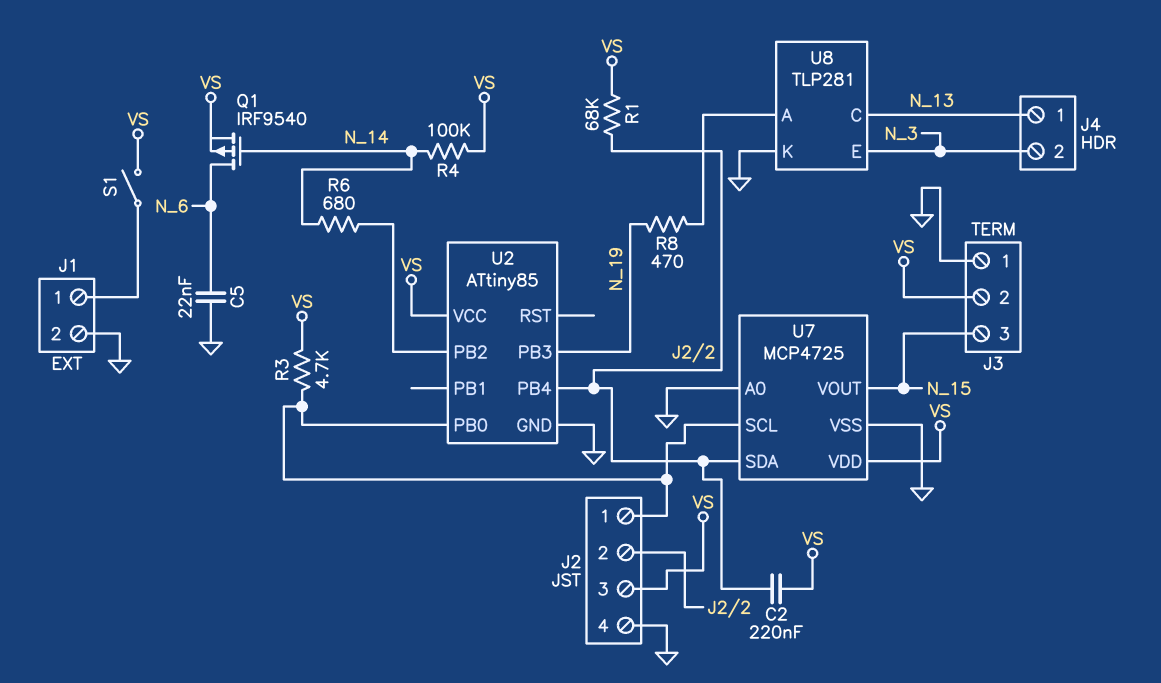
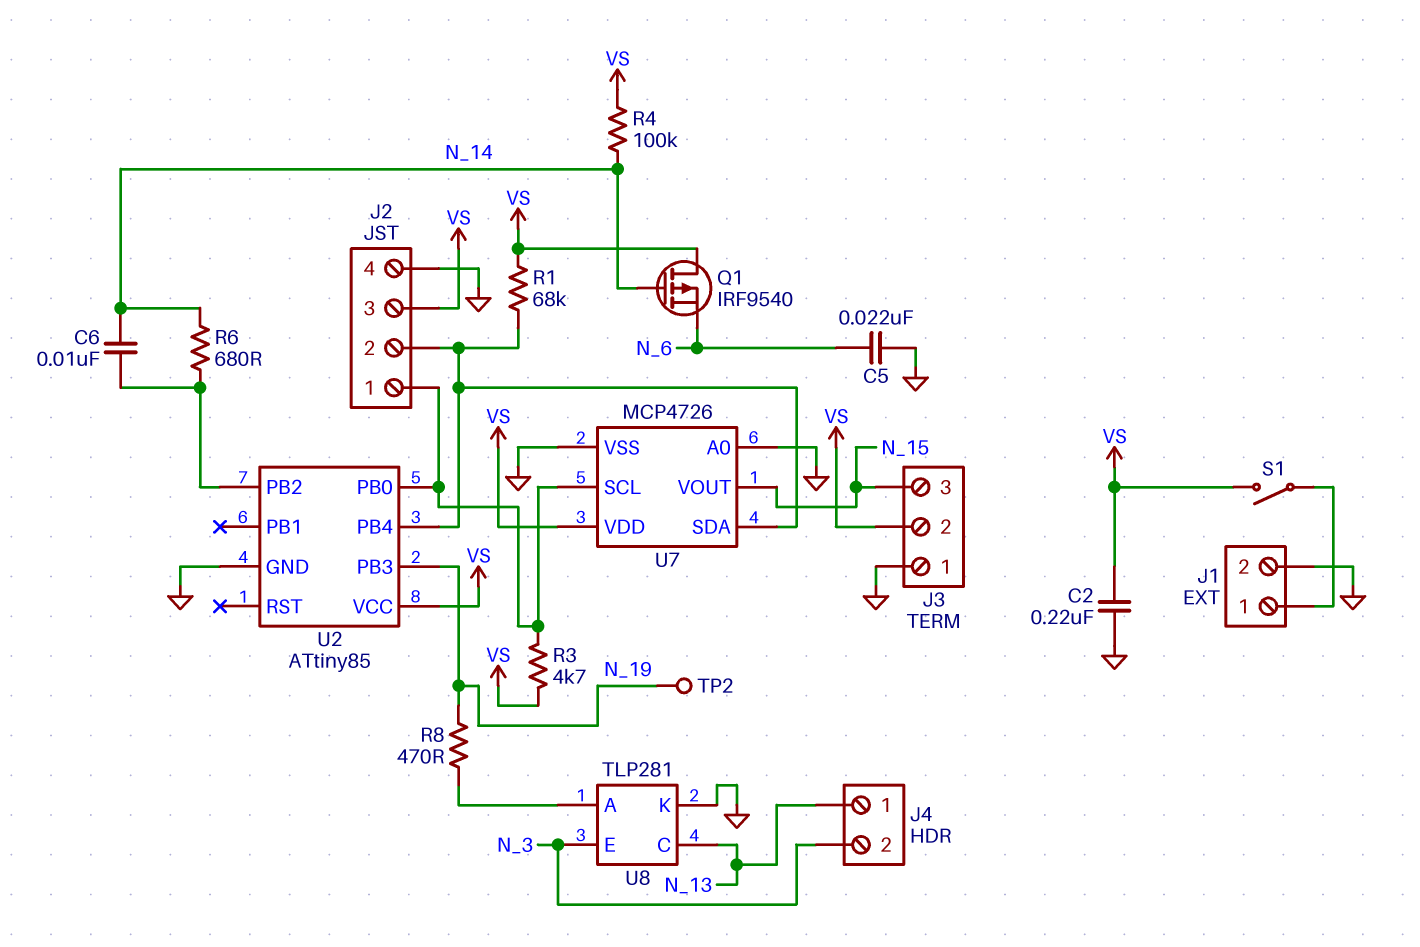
C2: 220nF (J2/2, VS) -> 220nF (GND, VS)
C6: none -> 10nF (N_14, U2/PB2)
Q1: PMOS IRF9540 (G N_14, D N_6, S VS) -> PMOS IRF9540 (G N_14, D VS, S N_6)
TP2: none -> test point (N_19)
U7: MCP4725 -> MCP4726

